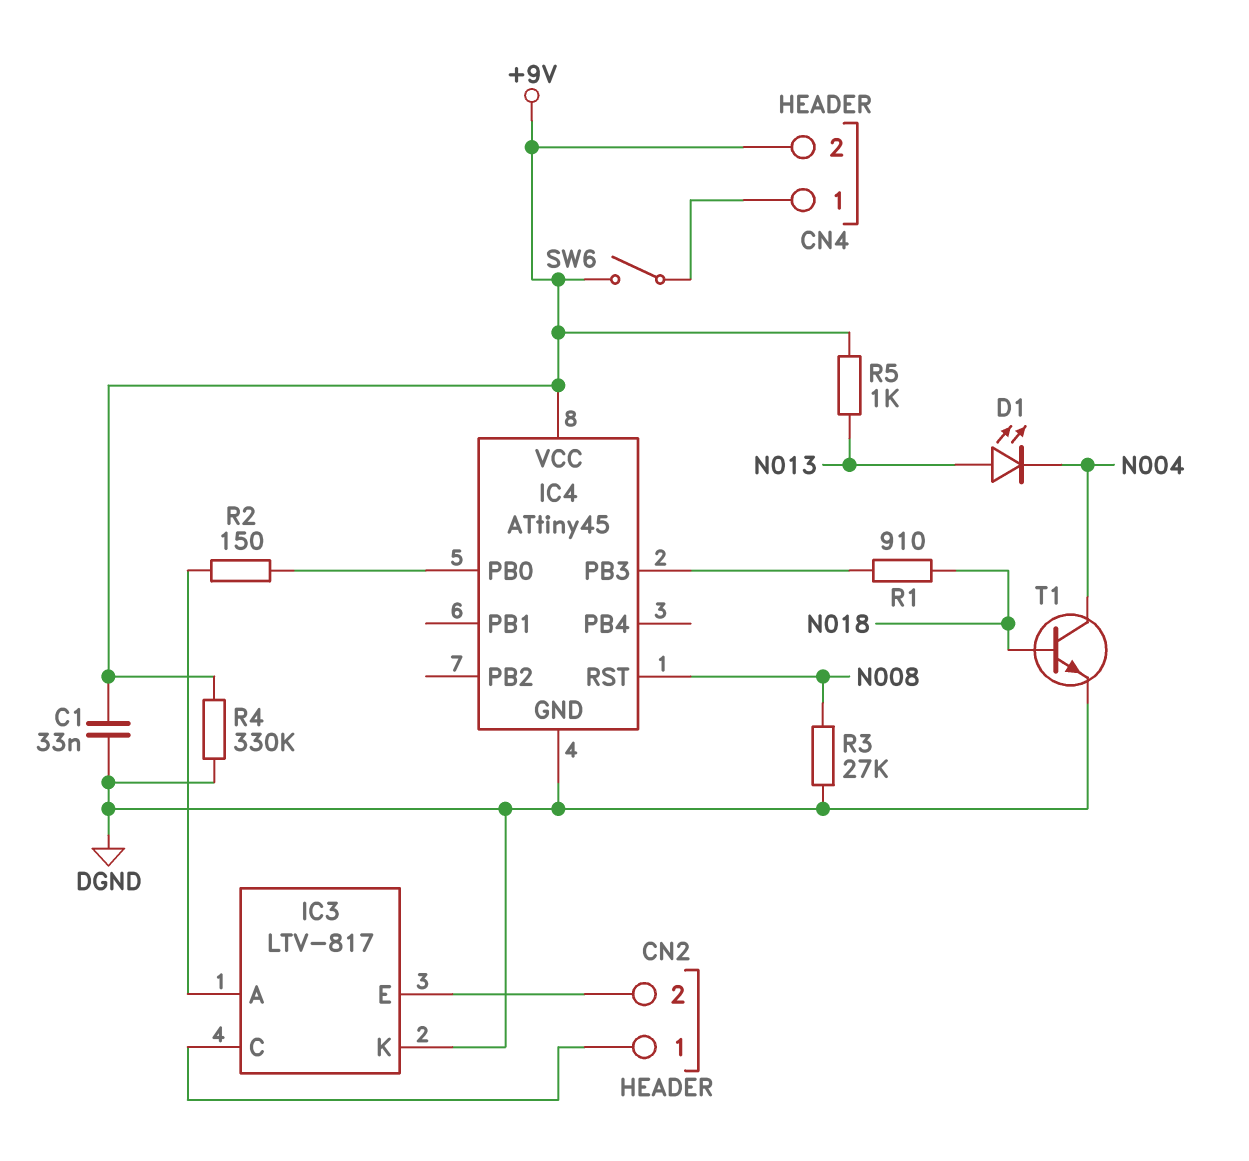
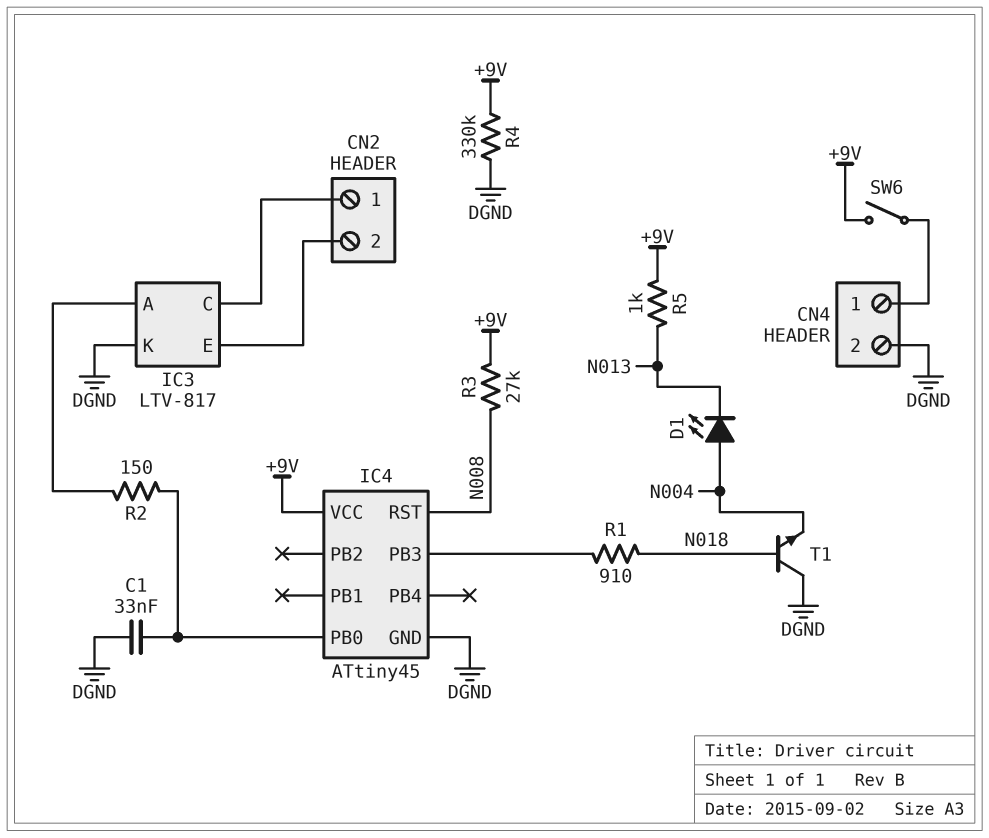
C1: 33nF (+9V, DGND) -> 33nF (DGND, IC4/PB0)
CN4 pin 2: +9V -> DGND
D1: LED (A N013, K N004) -> LED (A N004, K N013)
R3: 27k (DGND, N008) -> 27k (+9V, N008)
T1: NPN (B N018, C N004, E DGND) -> NPN (B N018, C DGND, E N004)

